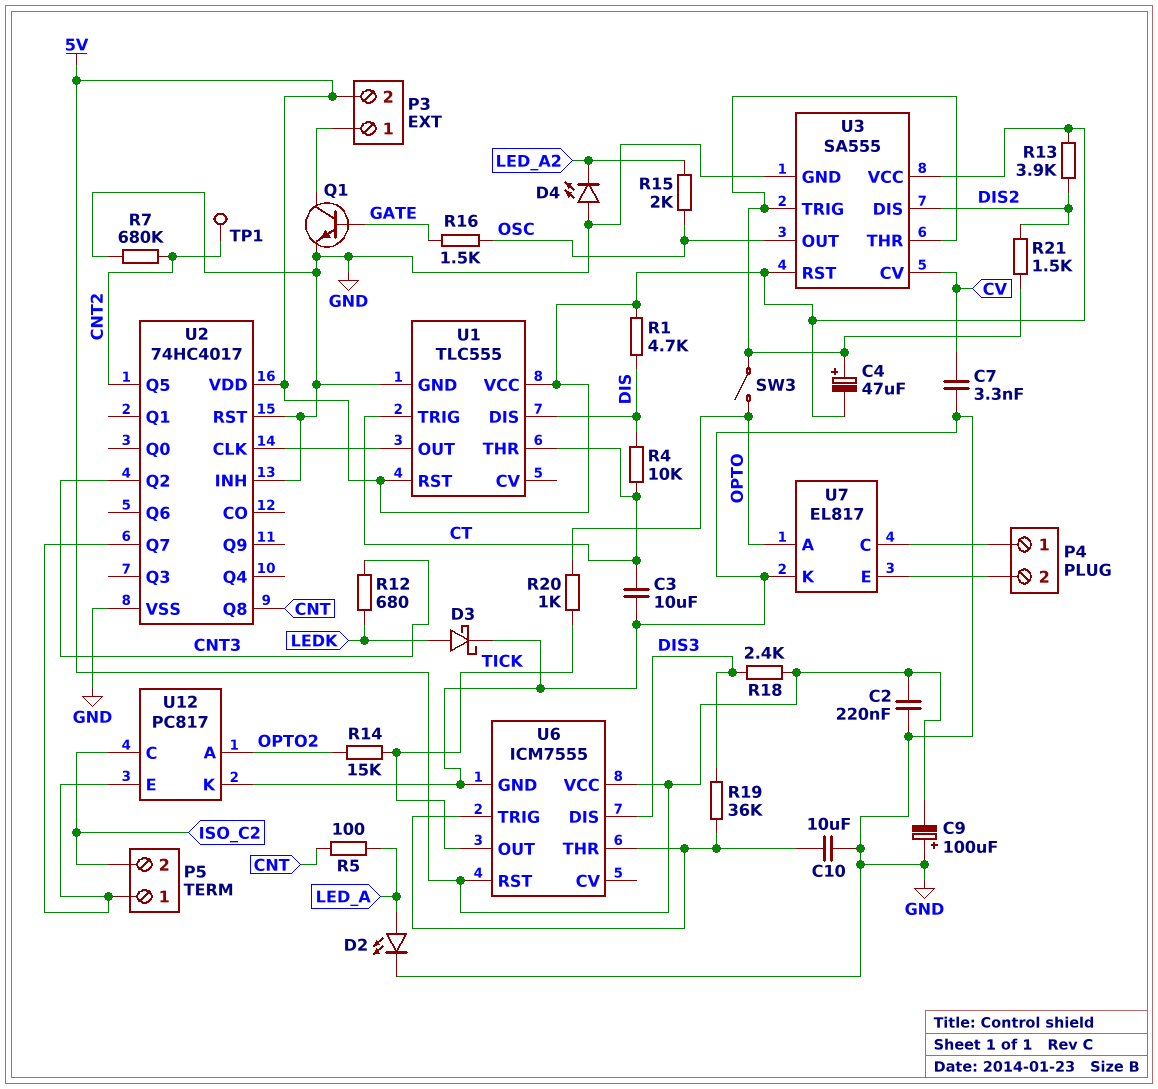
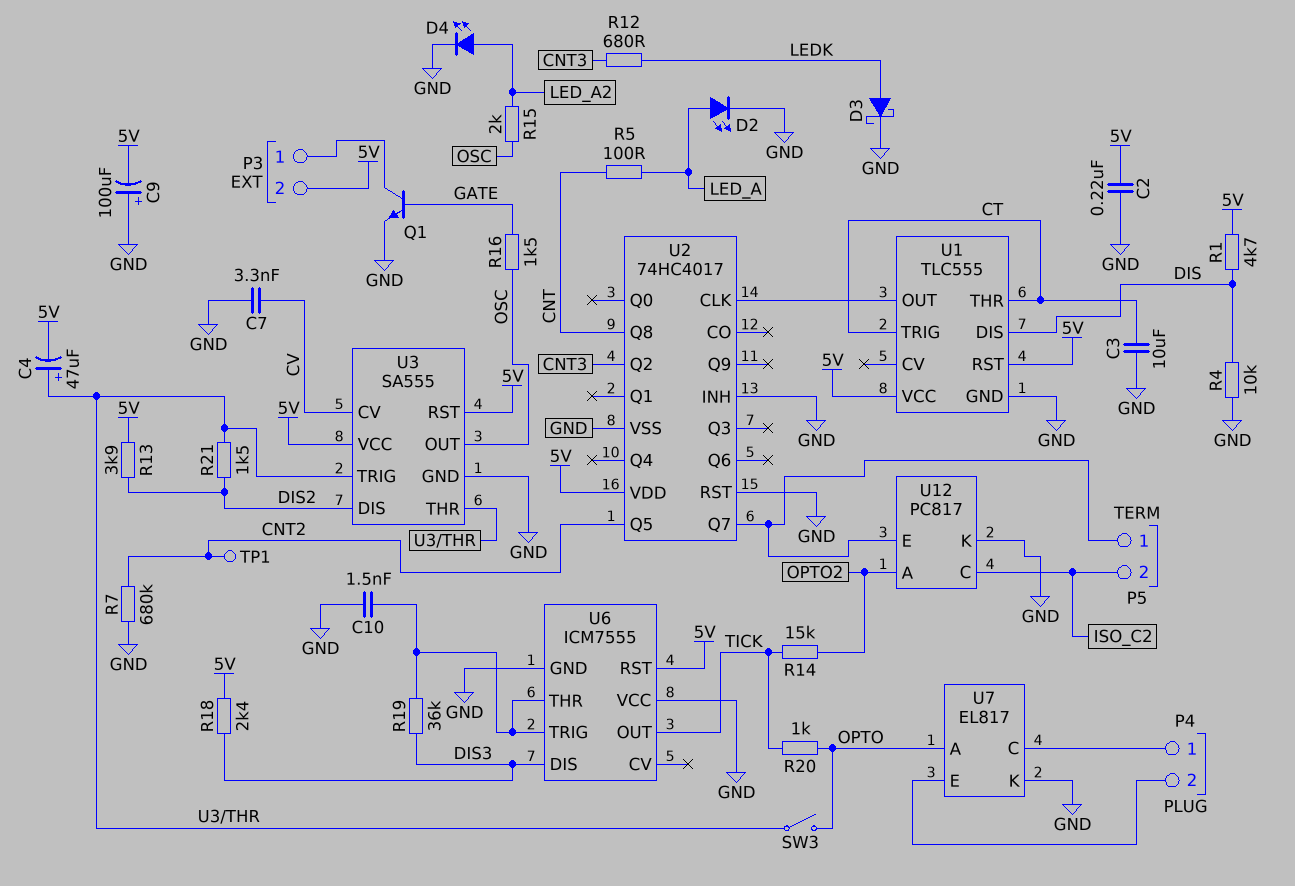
C10: 10uF (GND, U6/THR) -> 1.5nF (GND, U6/THR)
D4: LED (A GND, K LED_A2) -> LED (A LED_A2, K GND)
R4: 10k (CT, DIS) -> 10k (DIS, GND)
U6 pin VCC: 5V -> GND

